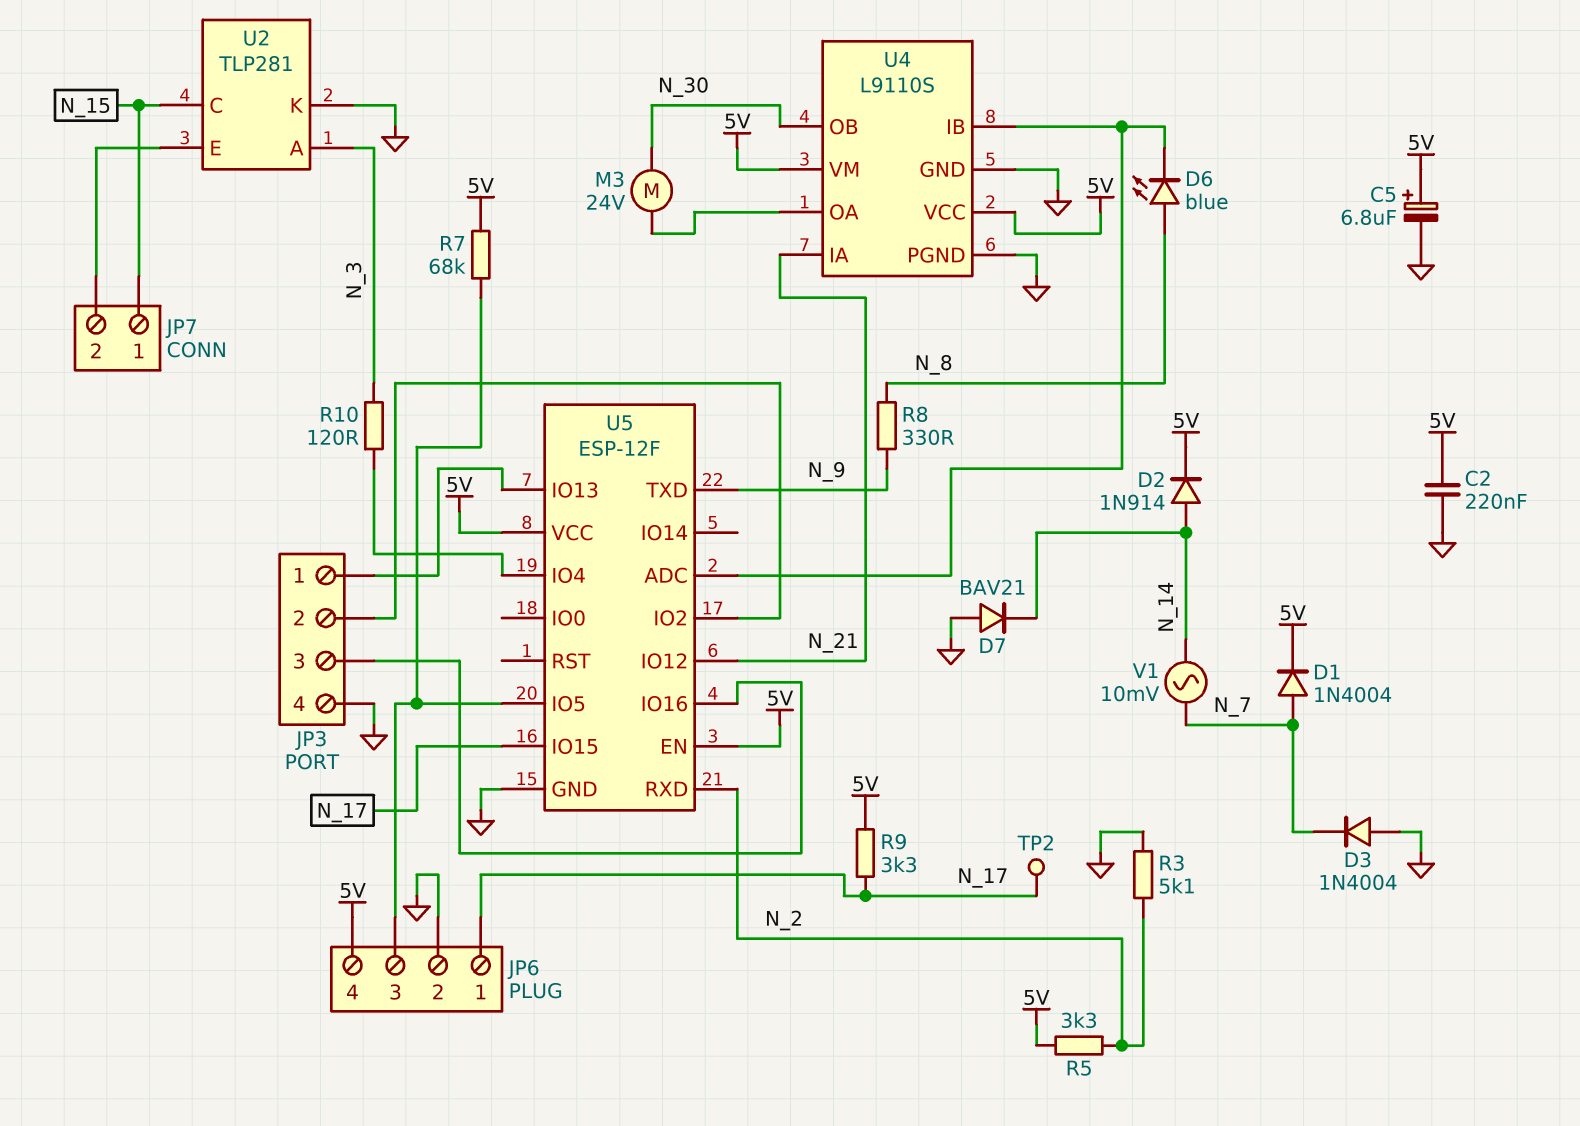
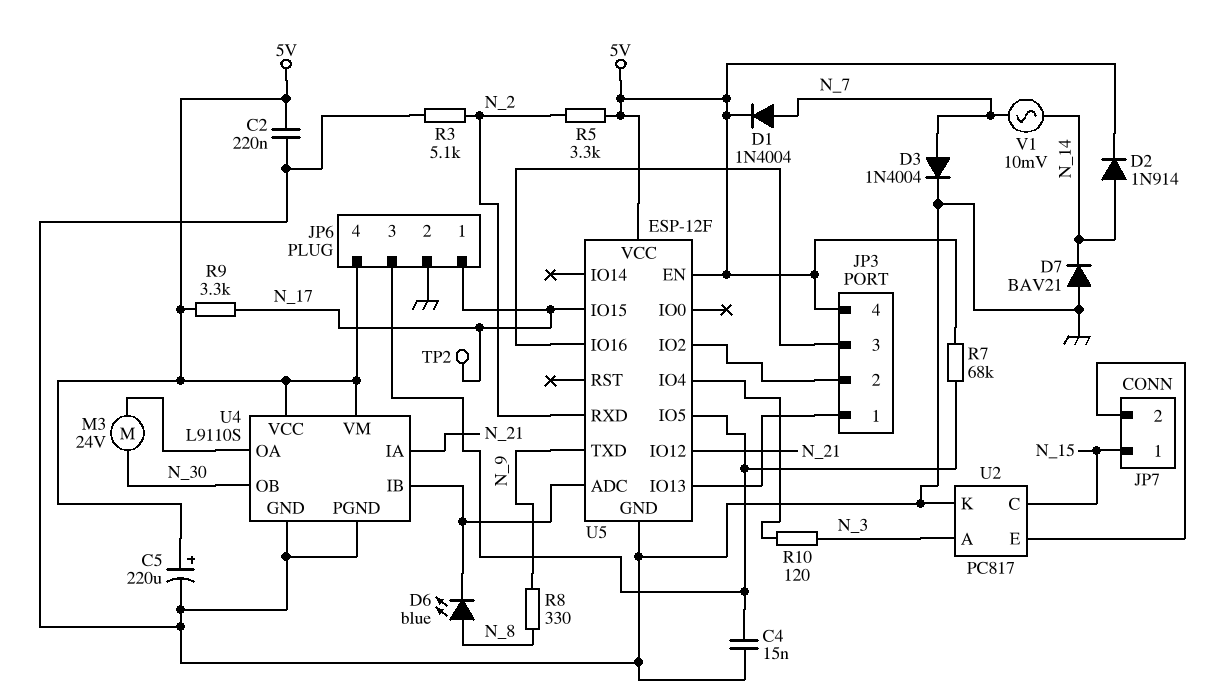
C4: none -> 15nF (GND, JP6/3)
C5: 6.8uF (plus 5V, minus GND) -> 220uF (plus 5V, minus GND)
D3: diode 1N4004 (A GND, K N_7) -> diode 1N4004 (A N_7, K GND)
JP3 pin 4: GND -> 5V
U2: TLP281 -> PC817

